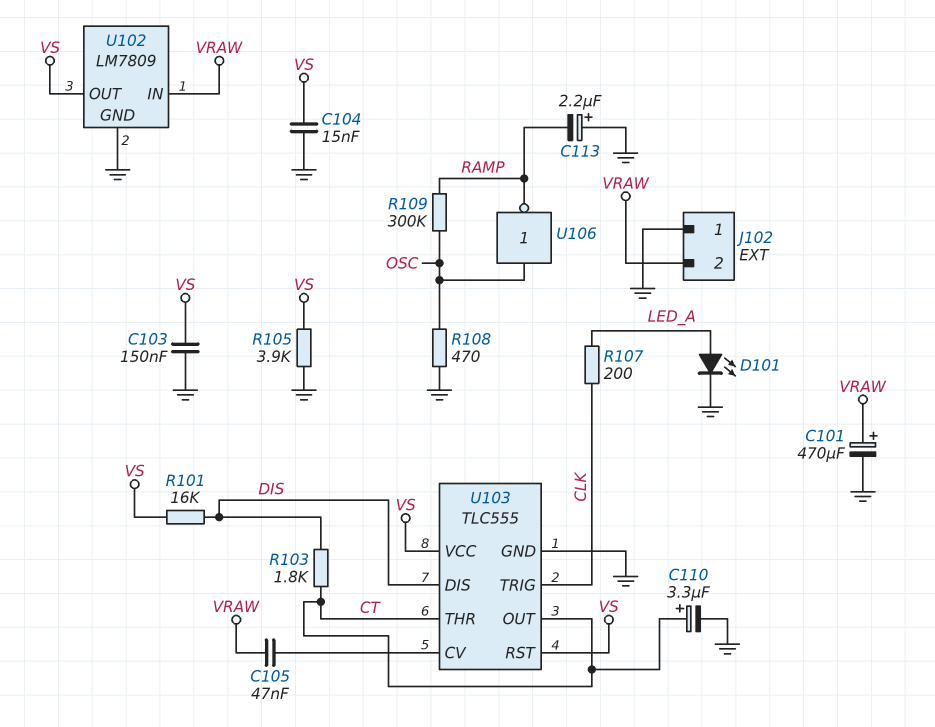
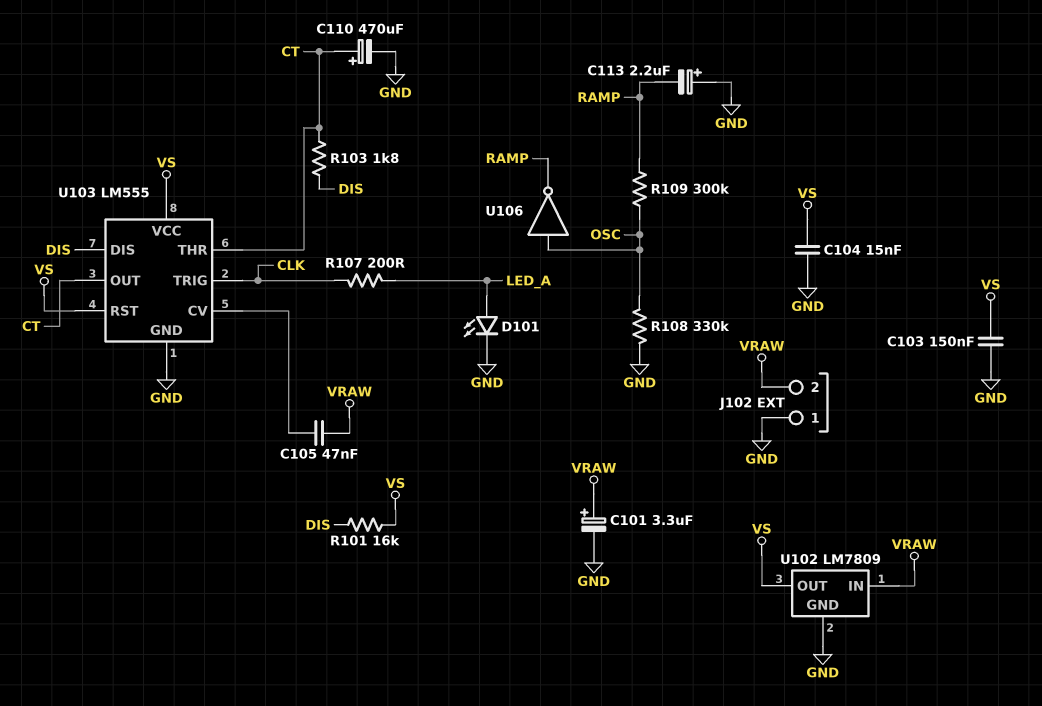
C101: 470uF (plus VRAW, minus GND) -> 3.3uF (plus VRAW, minus GND)
C110: 3.3uF (plus CT, minus GND) -> 470uF (plus CT, minus GND)
R105: 3.9k (GND, VS) -> none
R108: 470 (GND, OSC) -> 330k (GND, OSC)
U103: TLC555 -> LM555

